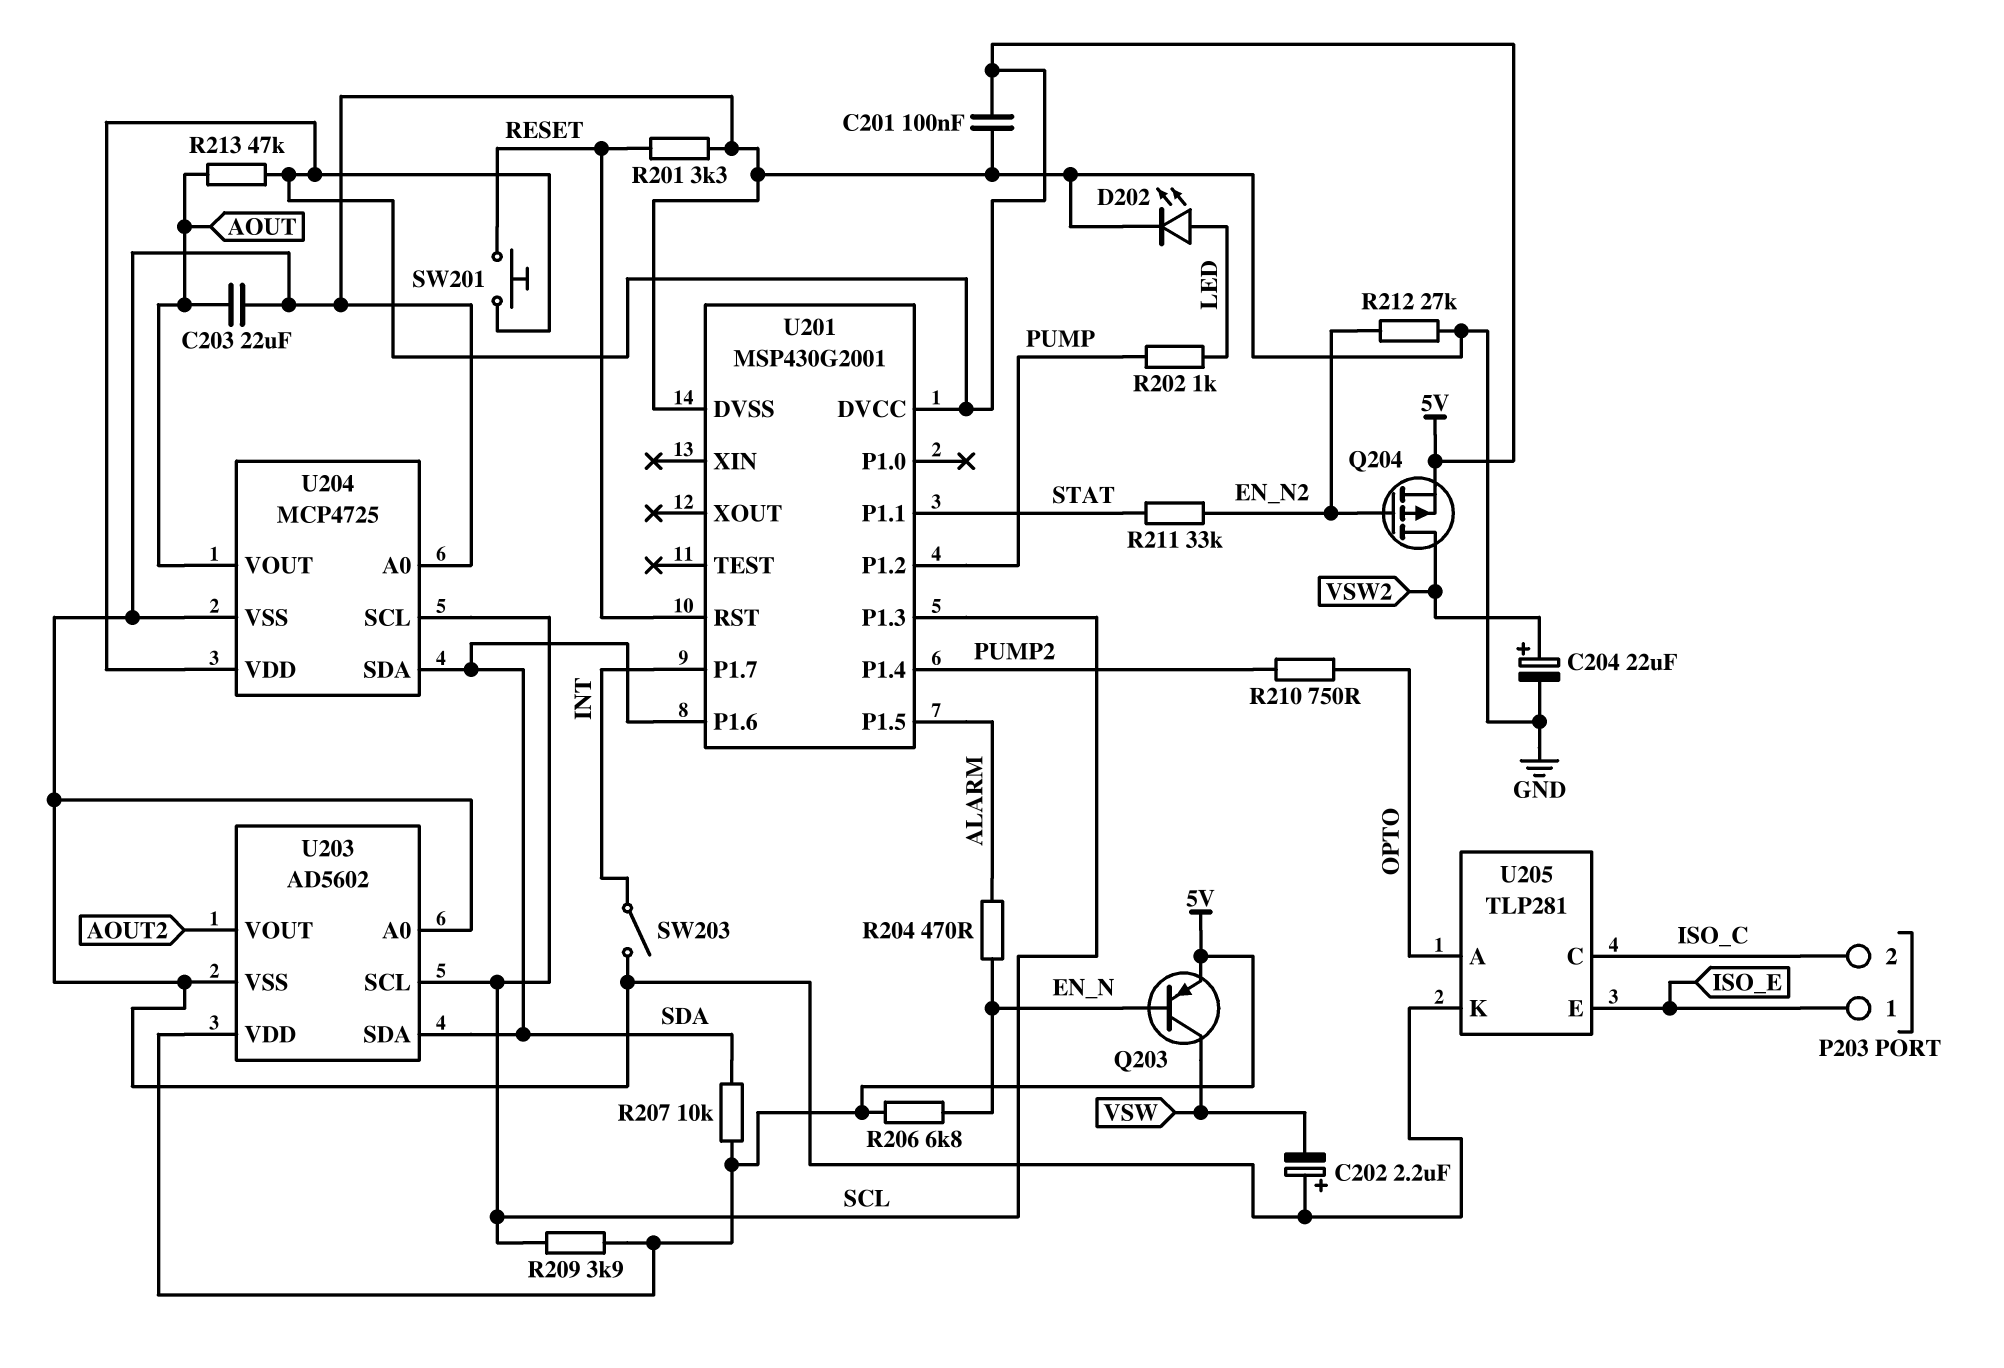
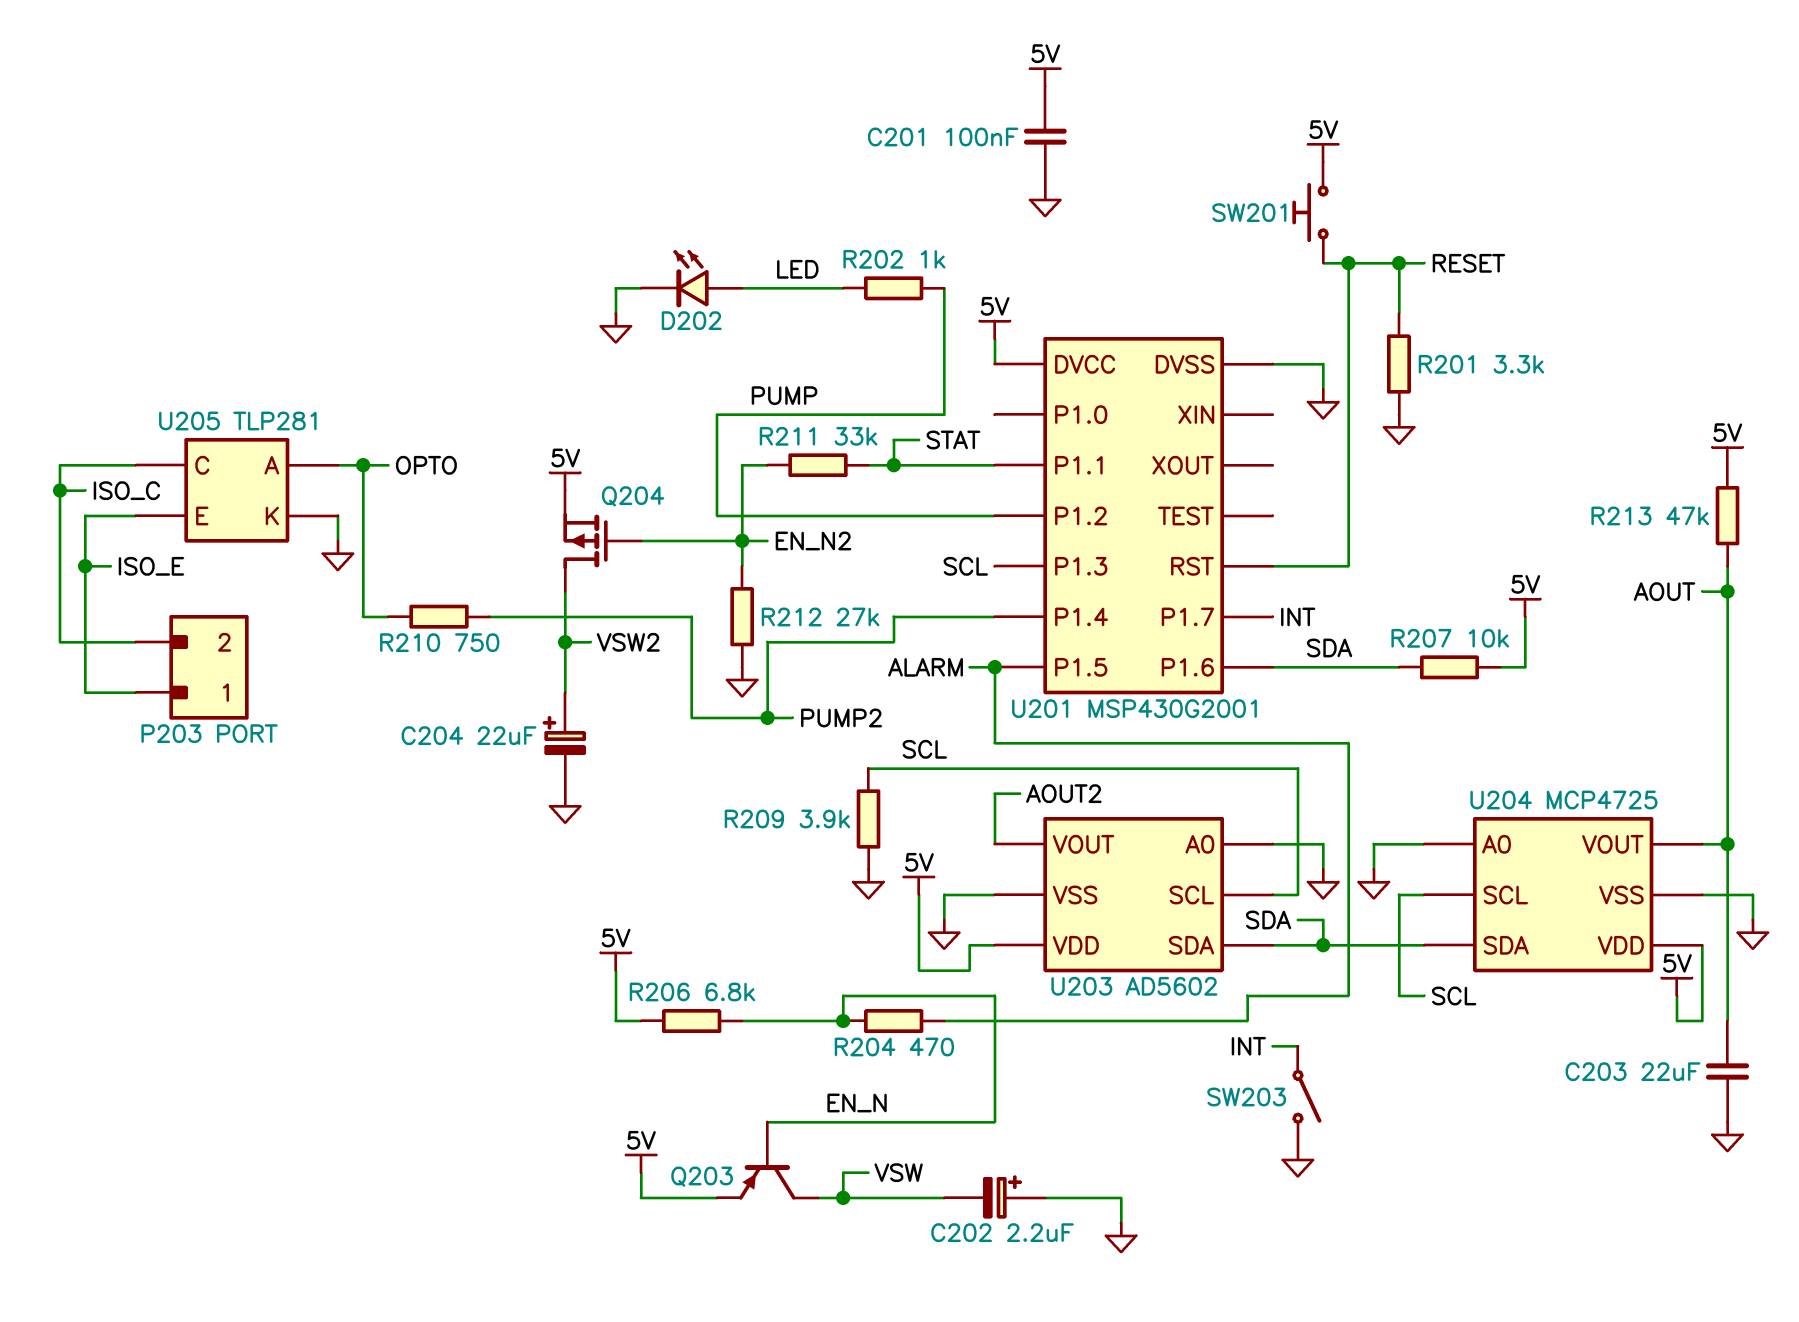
R209: 3.9k (5V, SCL) -> 3.9k (GND, SCL)

